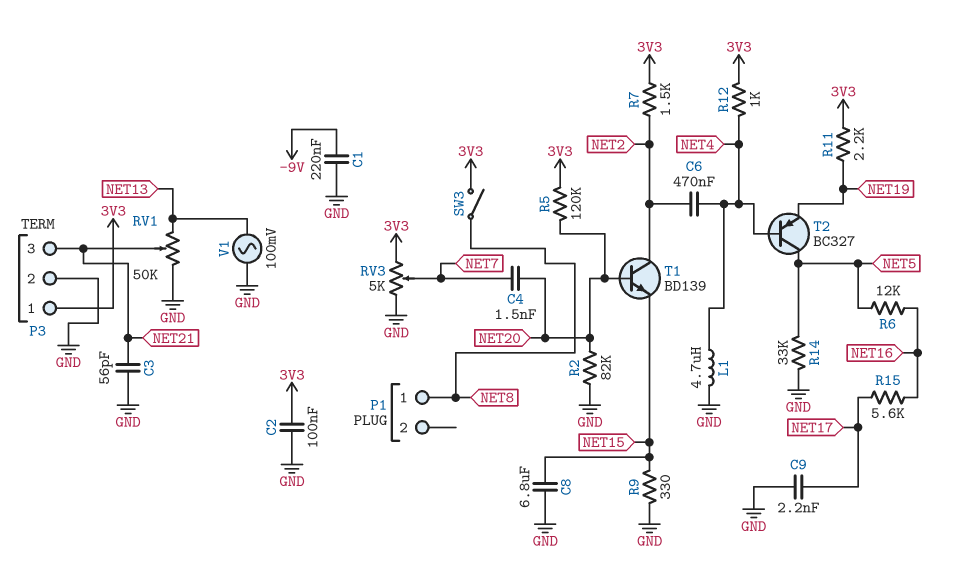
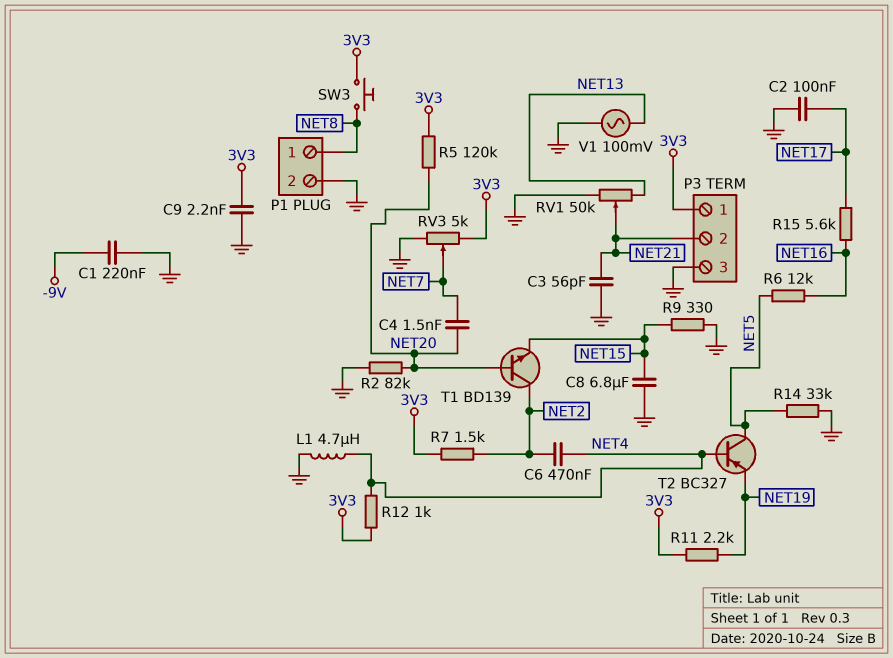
C2: 100nF (3V3, GND) -> 100nF (GND, NET17)
C9: 2.2nF (GND, NET17) -> 2.2nF (3V3, GND)
P1 pin 2: none -> GND
P3 pin 2: GND -> NET21
P3 pin 3: NET21 -> GND
SW3: switch (3V3, NET8) -> button (3V3, NET8)

